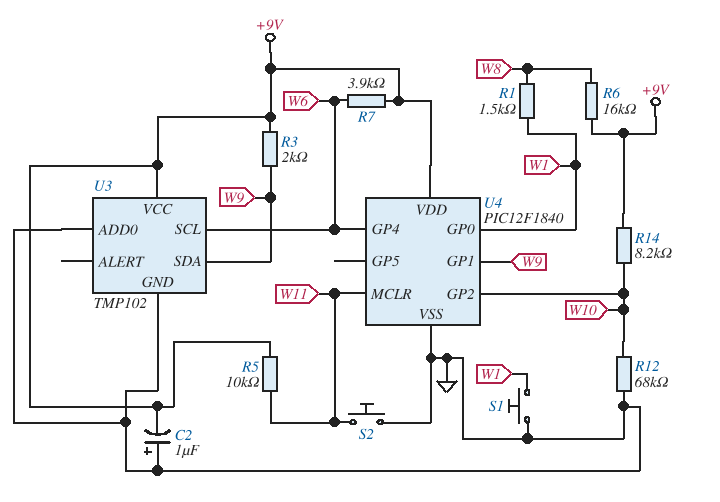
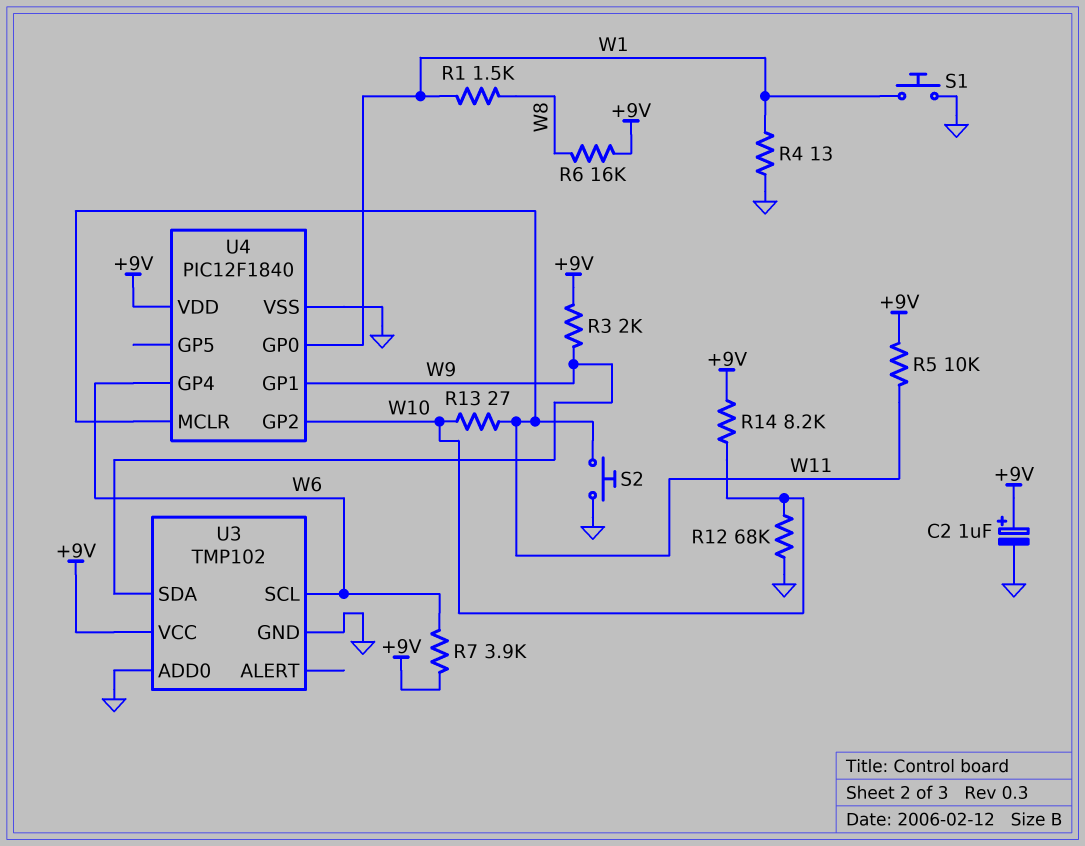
C2: 1uF (plus GND, minus +9V) -> 1uF (plus +9V, minus GND)
R4: none -> 13 (GND, W1)
R13: none -> 27 (W10, W11)

